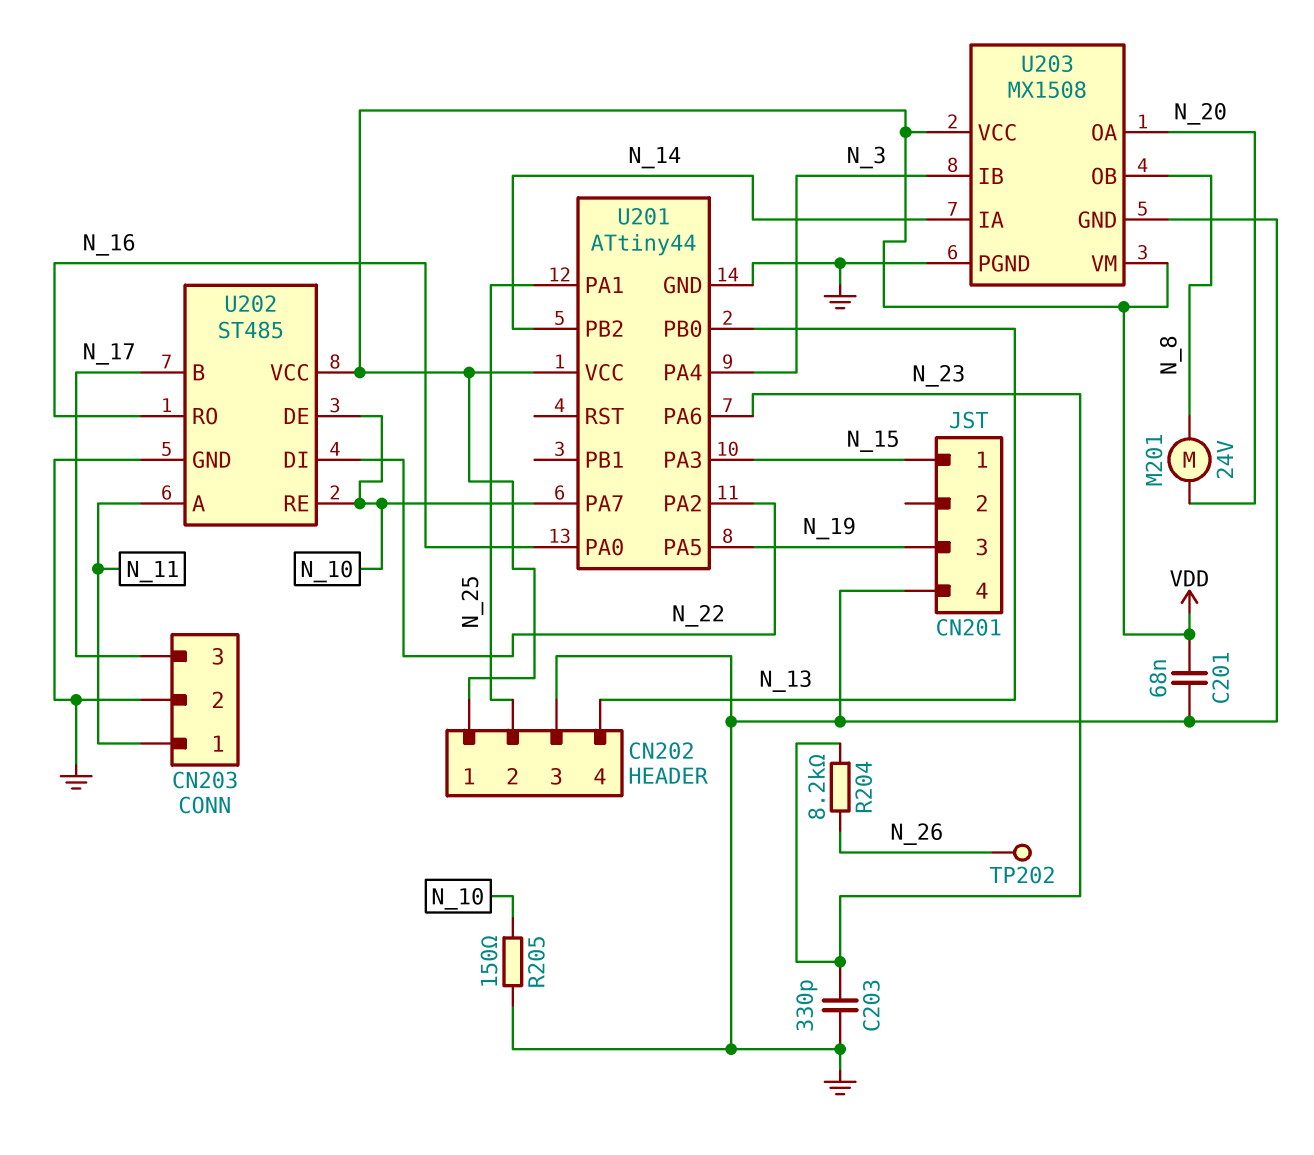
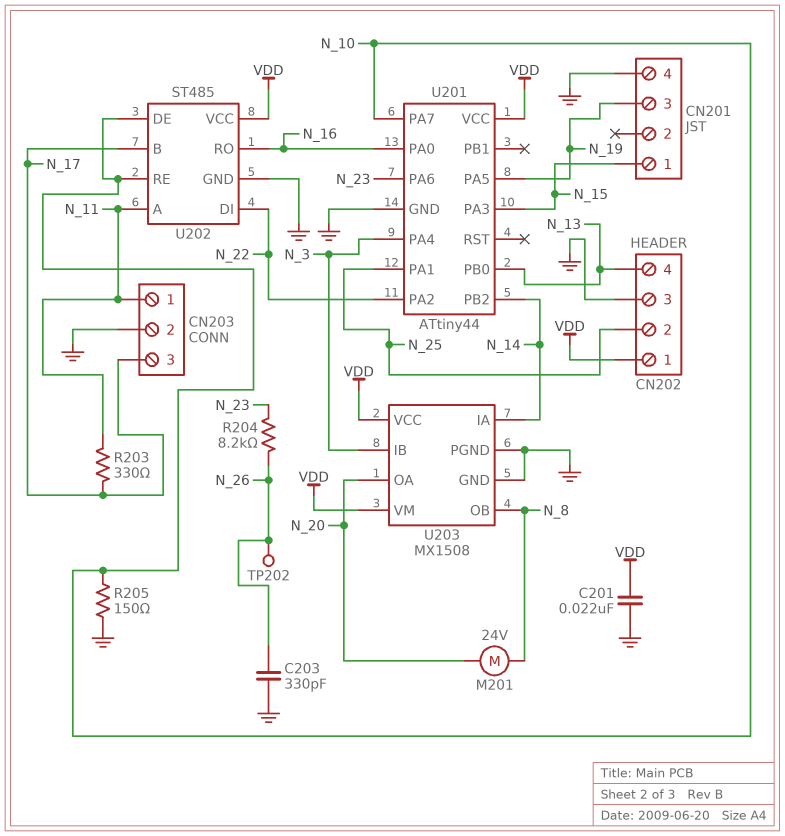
C201: 68nF (GND, VDD) -> 22nF (GND, VDD)
C203: 330pF (GND, N_23) -> 330pF (GND, N_26)
R203: none -> 330 (N_11, N_17)

